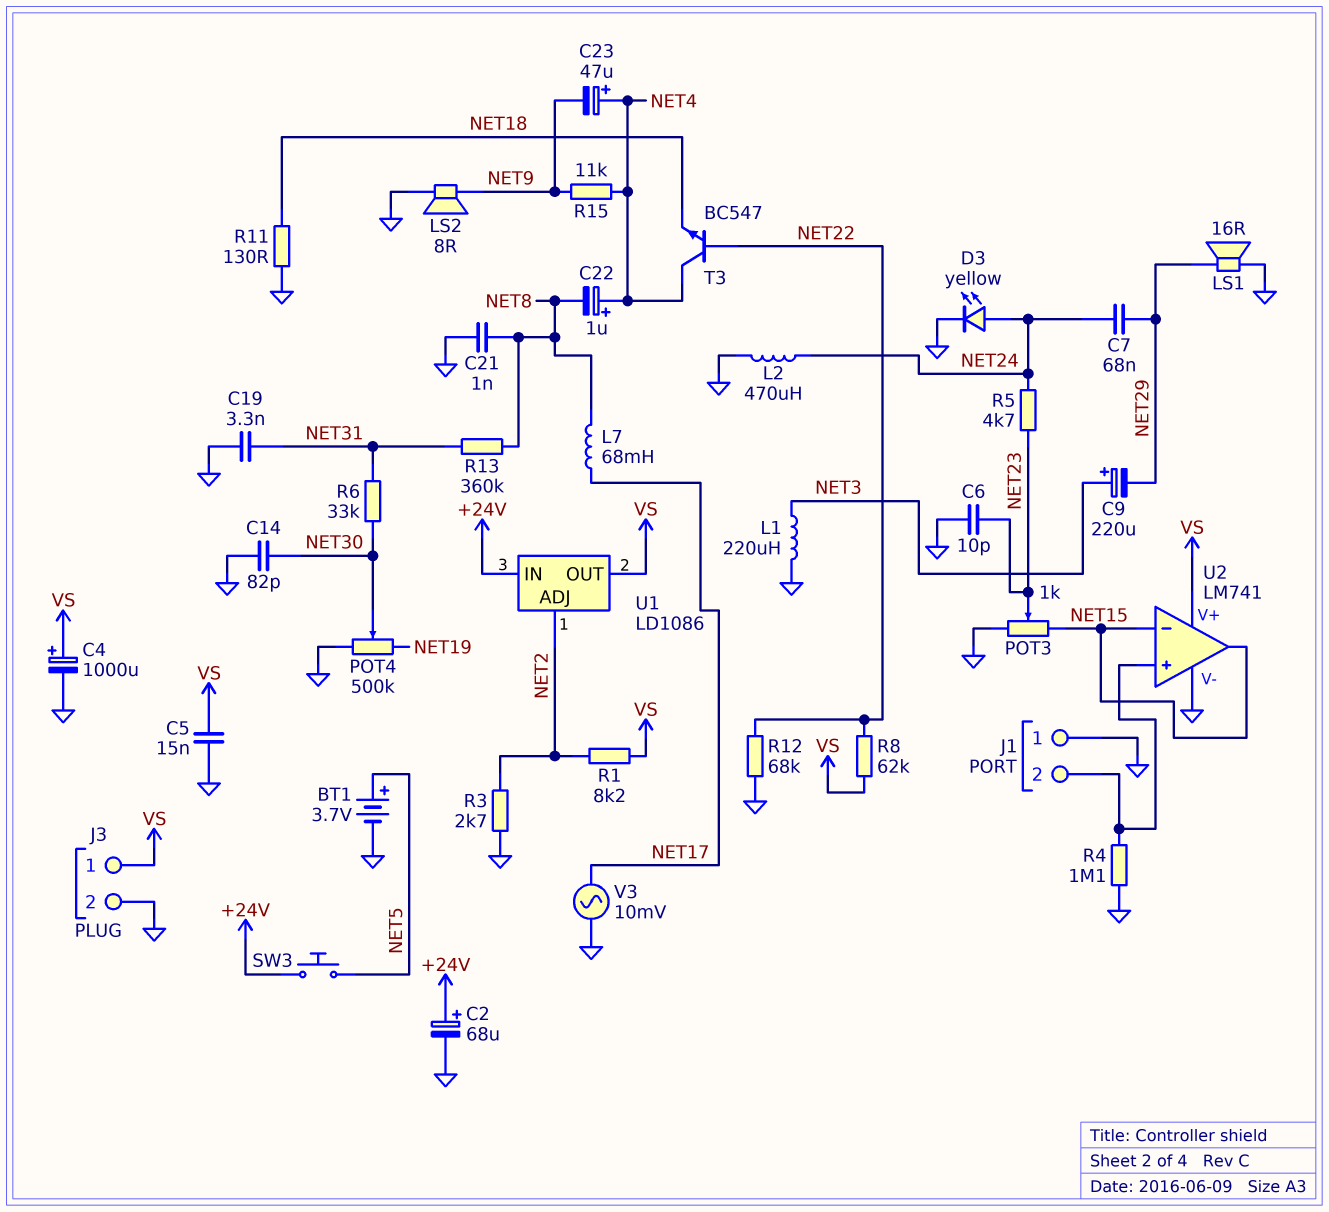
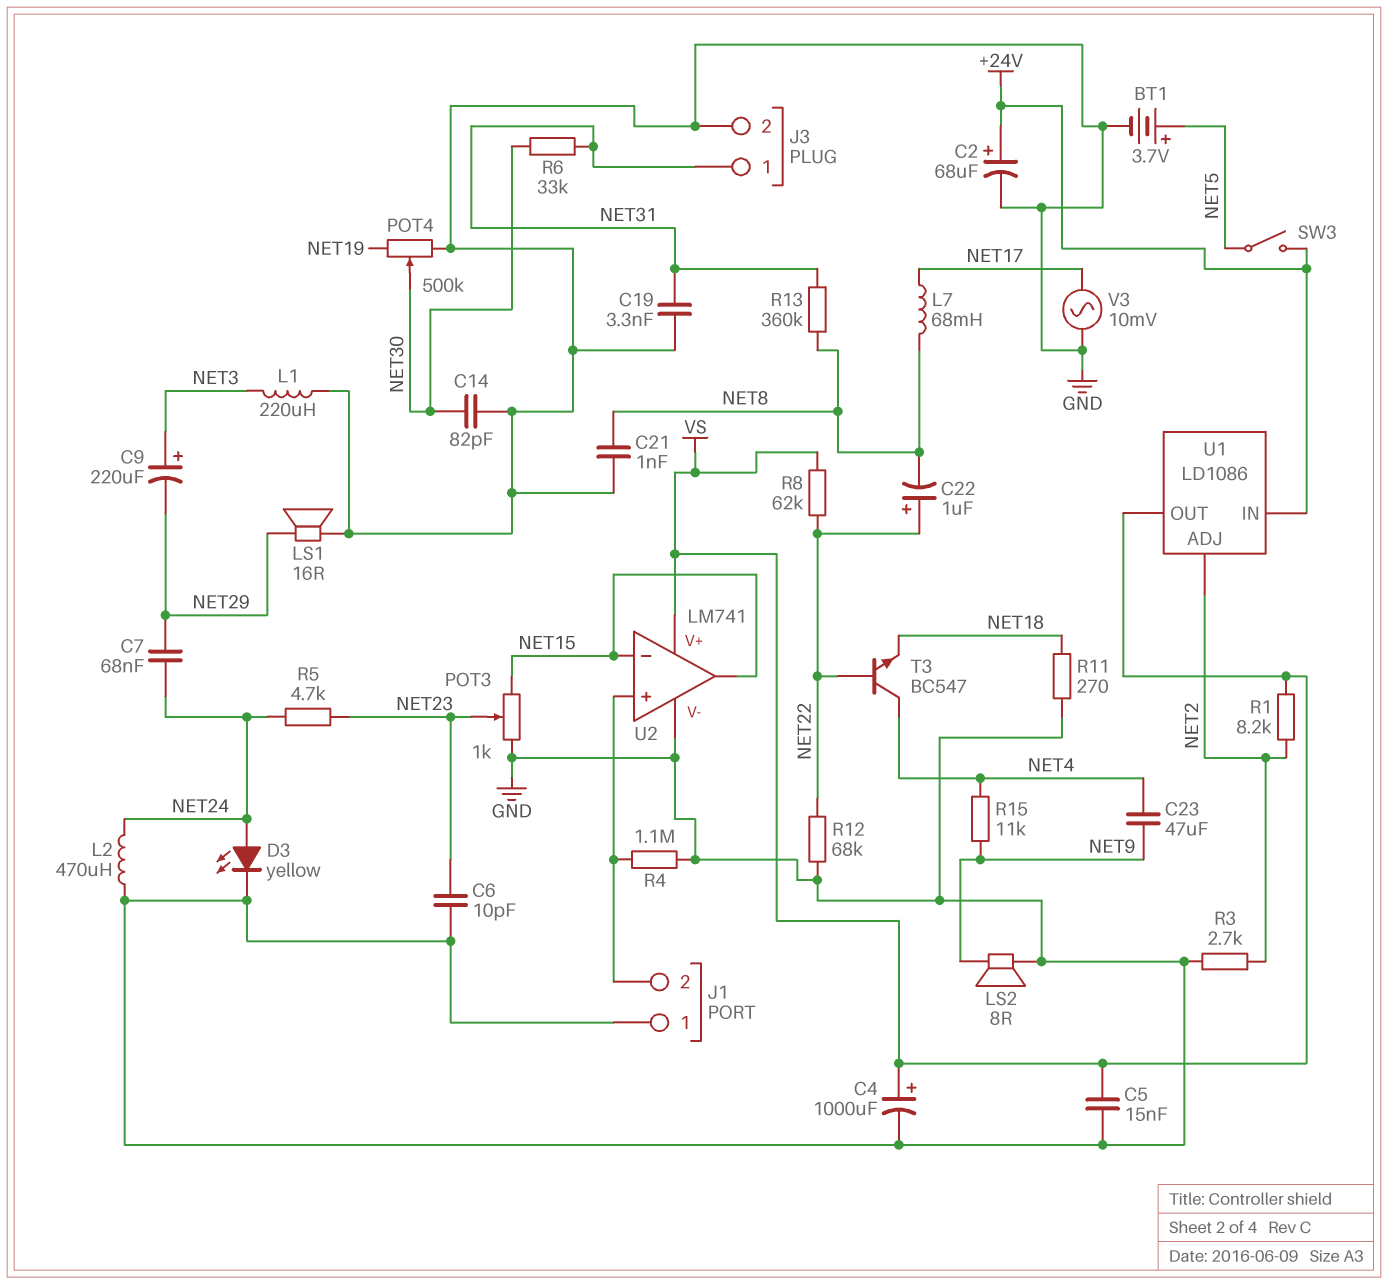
C22: 1uF (plus NET4, minus NET8) -> 1uF (plus NET22, minus NET8)
C23: 47uF (plus NET4, minus NET9) -> 47uF (NET4, NET9)
J3 pin 1: VS -> NET31
R11: 130 (GND, NET18) -> 270 (GND, NET18)
SW3: button (+24V, NET5) -> switch (+24V, NET5)

